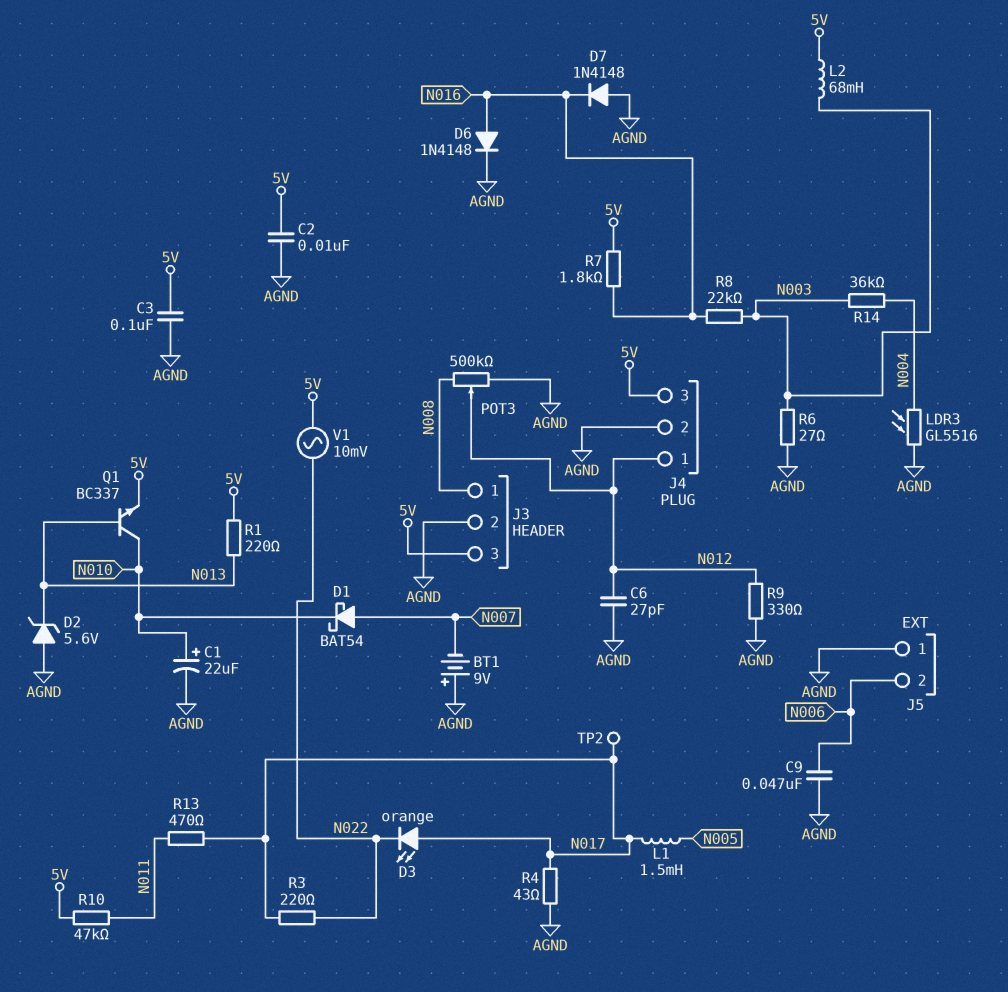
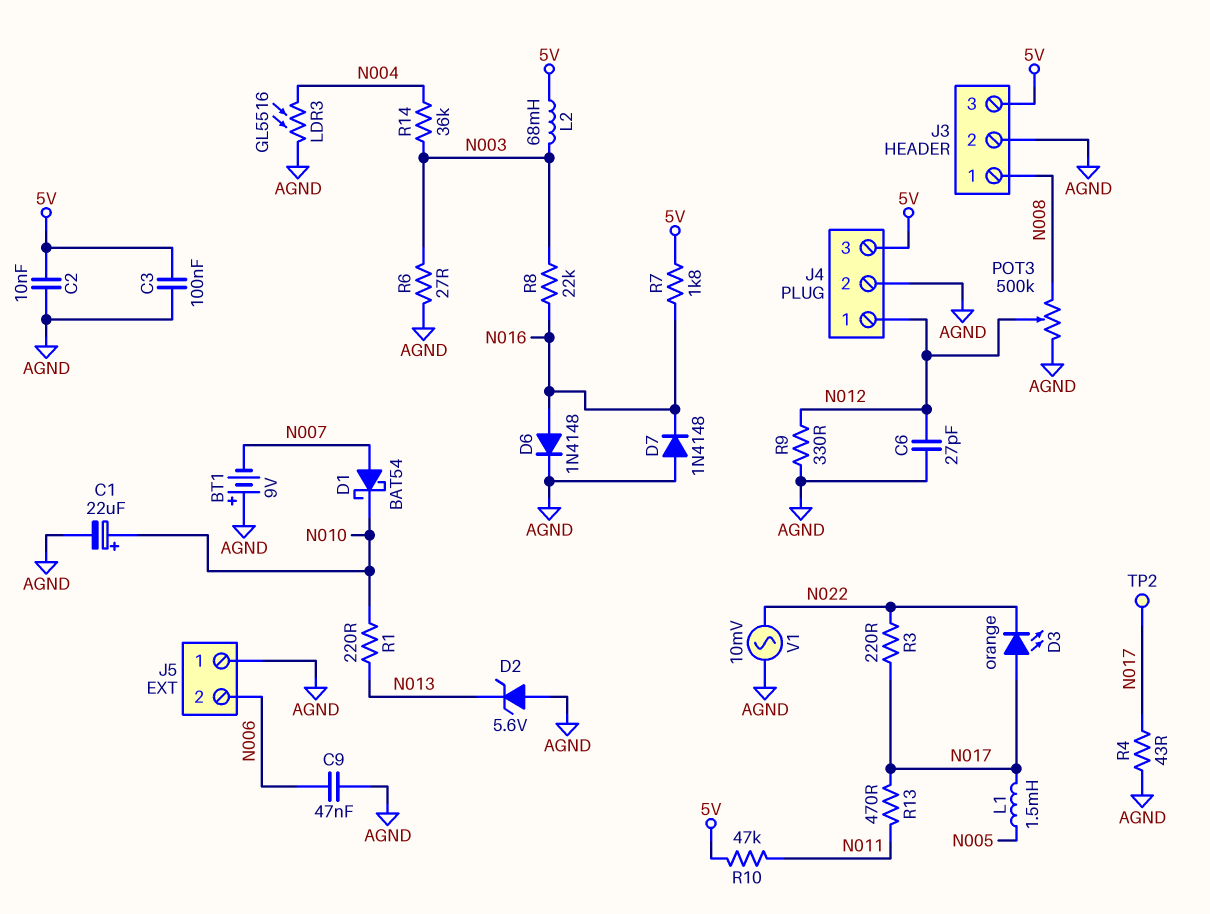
Q1: NPN BC337 (B N013, C N010, E 5V) -> none
R1: 220 (5V, N013) -> 220 (N010, N013)
V1: AC 10mV (5V, N022) -> AC 10mV (AGND, N022)

